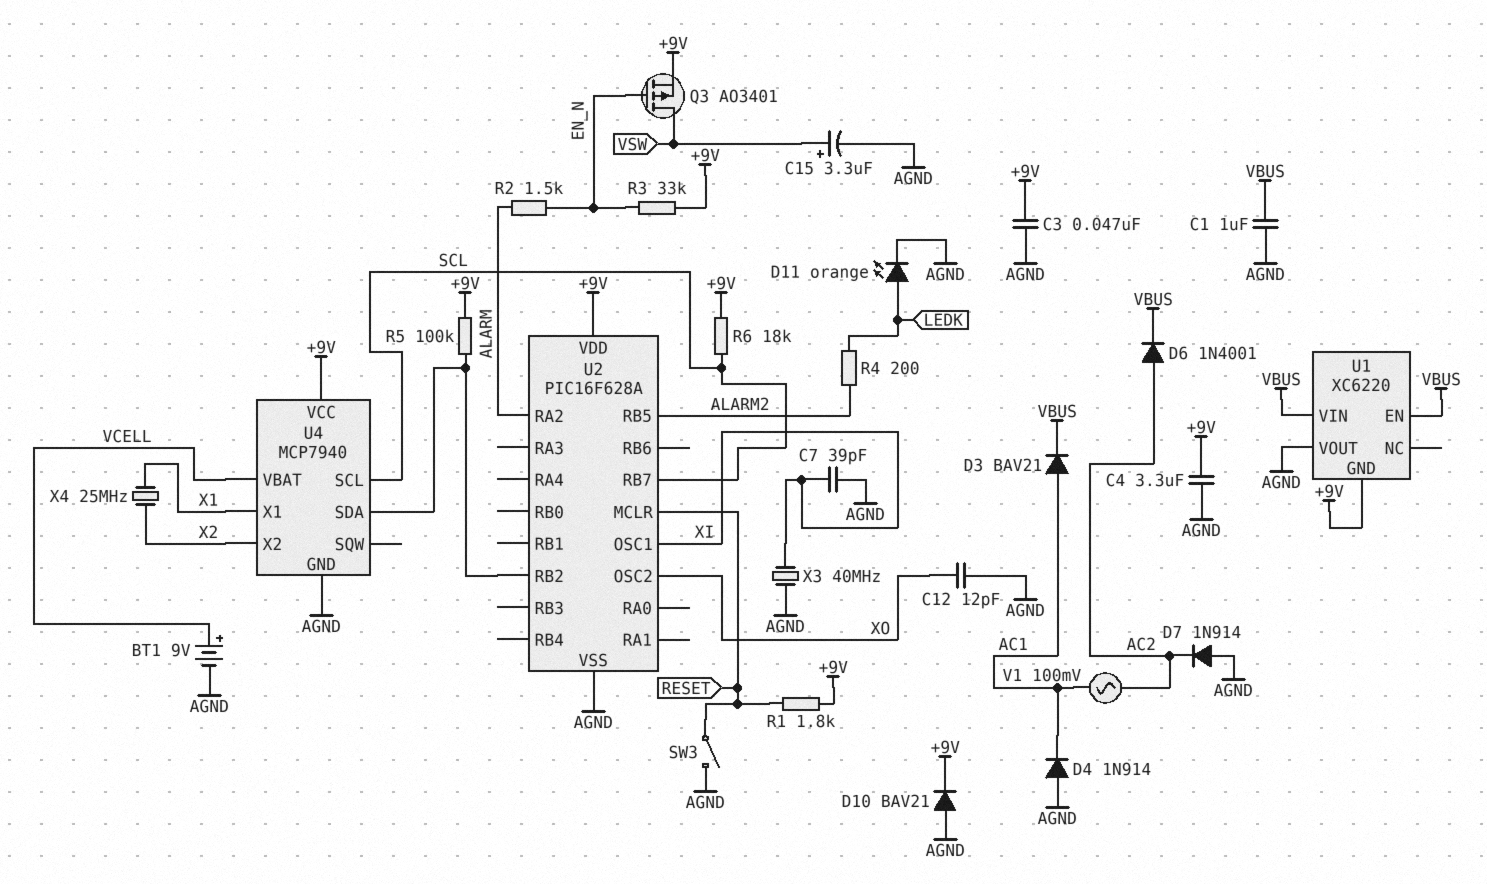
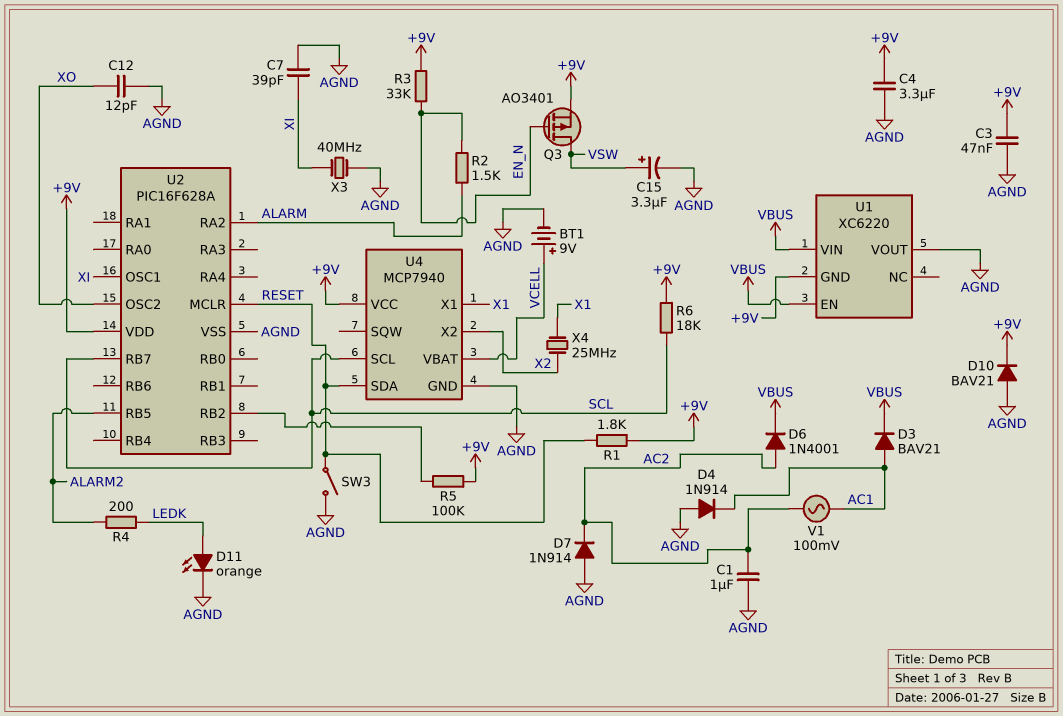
C1: 1uF (AGND, VBUS) -> 1uF (AC2, AGND)
U4 pin SDA: U2/RB2 -> RESET

